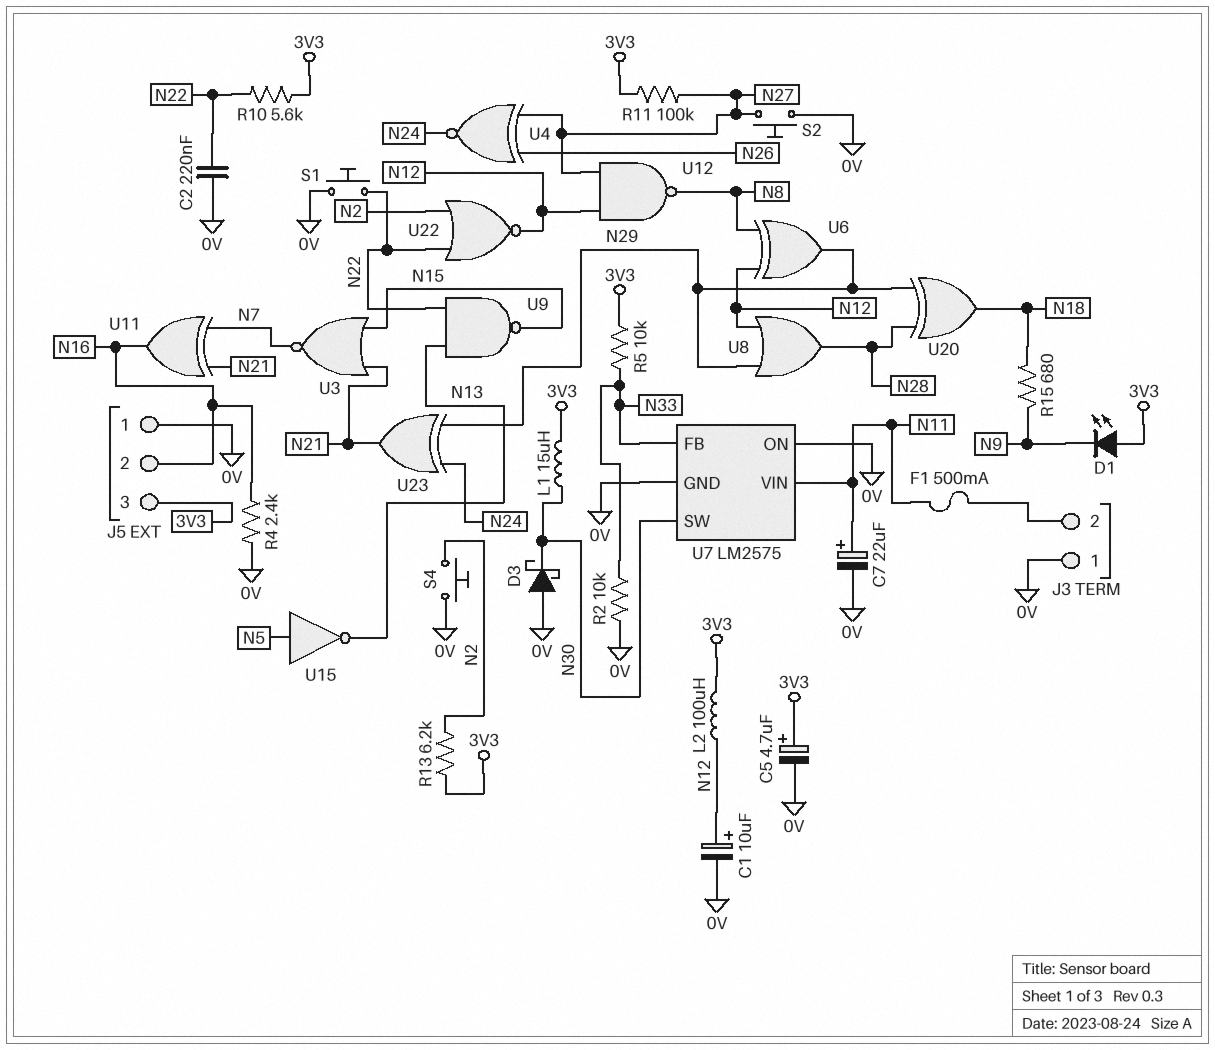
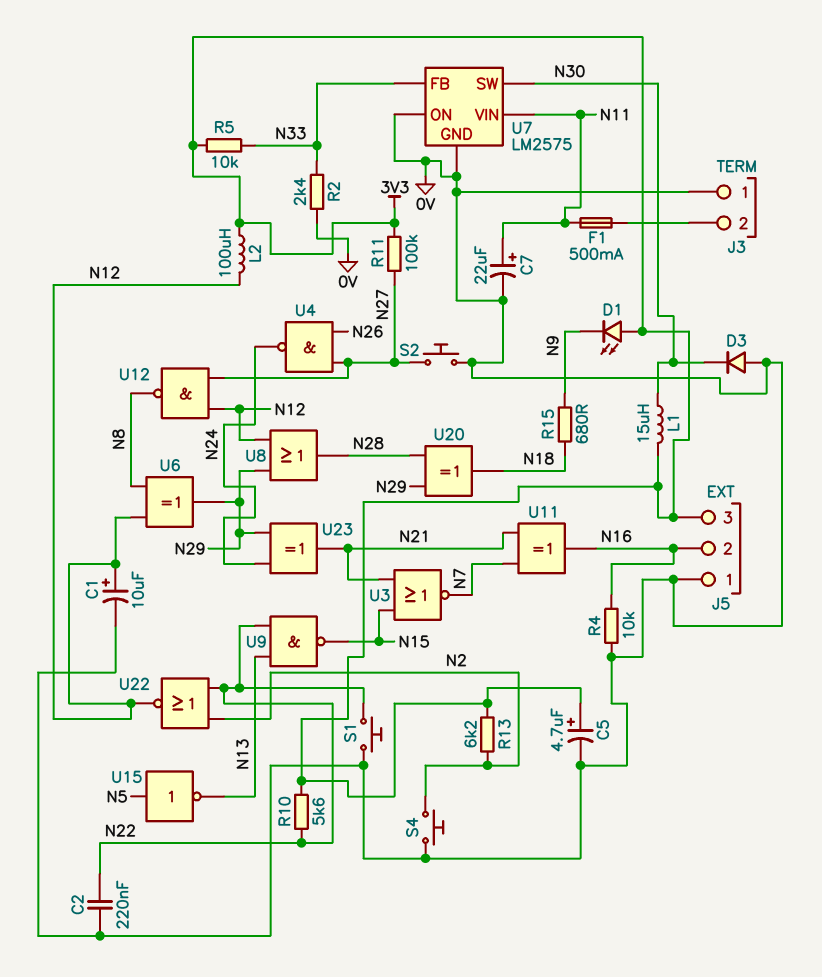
D3: schottky (A 0V, K N30) -> diode (A 0V, K N30)
R2: 10k (0V, N33) -> 2.4k (0V, N33)
R4: 2.4k (0V, N16) -> 10k (0V, N16)
U4: XNOR (in N26, in N27, out N24) -> NAND (in N26, in N27, out N24)

